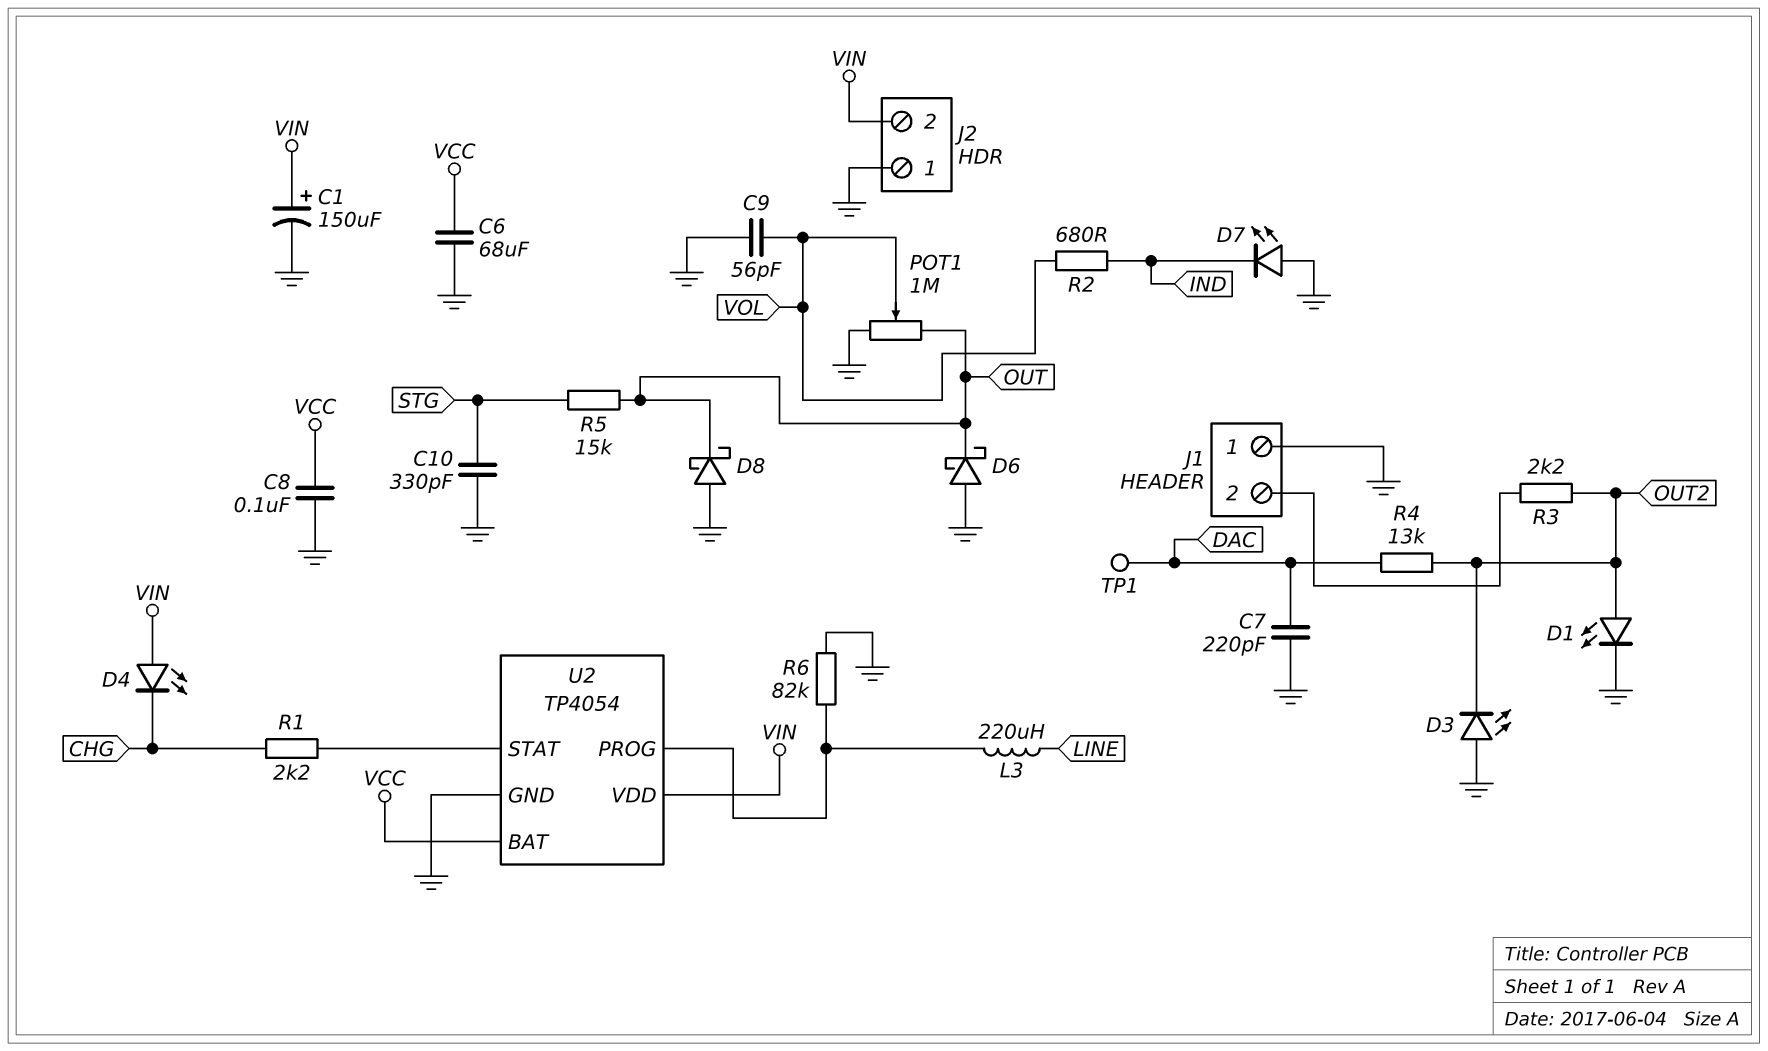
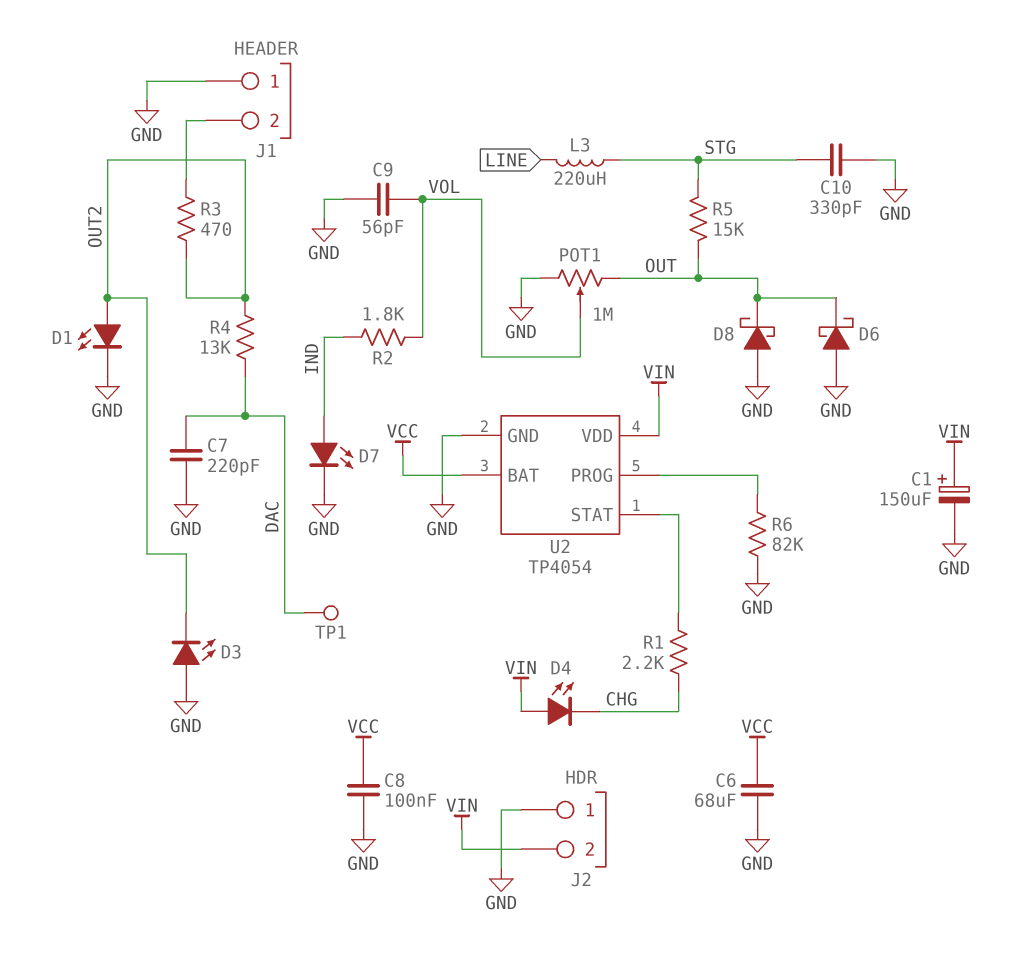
D7: LED (A GND, K IND) -> LED (A IND, K GND)
L3: 220uH (LINE, U2/PROG) -> 220uH (LINE, STG)
R2: 680 (IND, VOL) -> 1.8k (IND, VOL)
R3: 2.2k (J1/2, OUT2) -> 470 (J1/2, OUT2)

